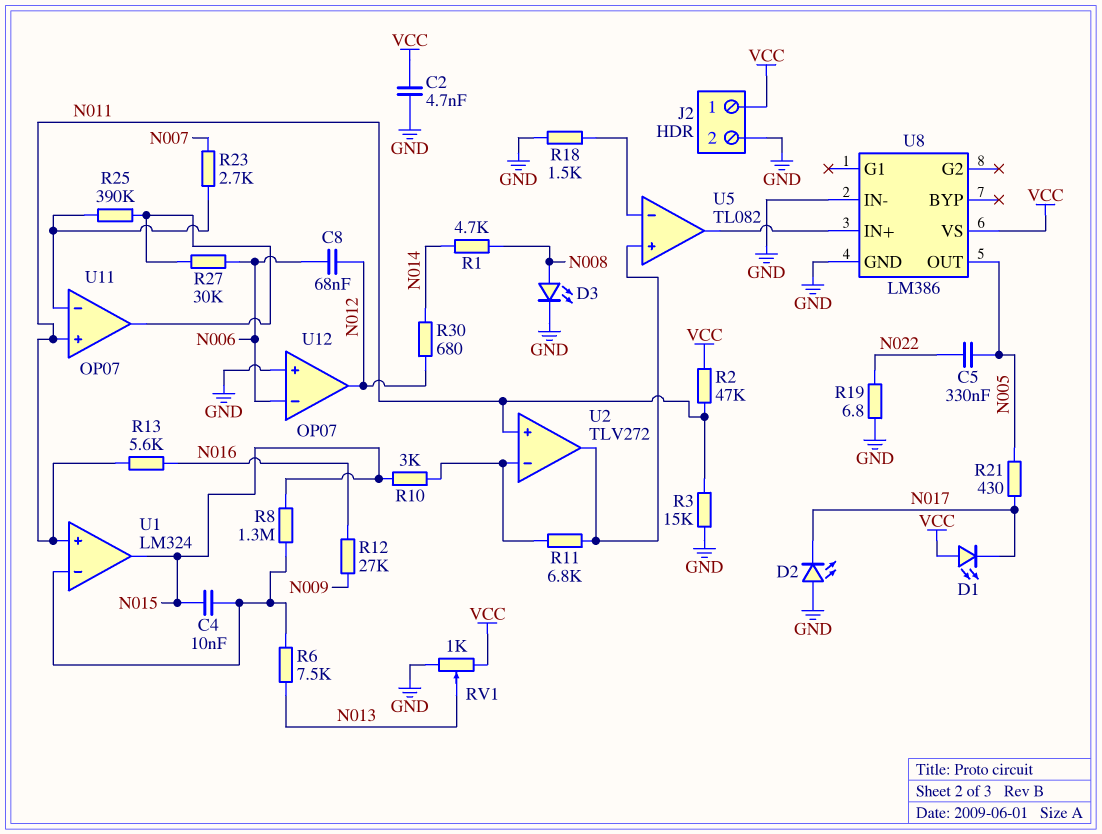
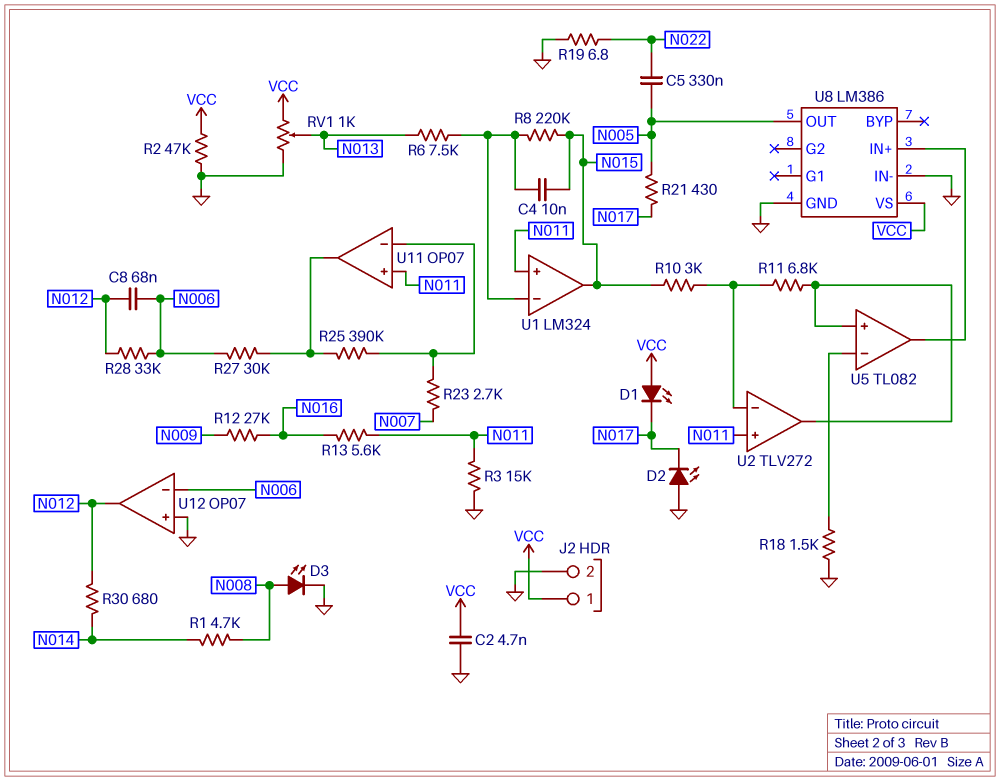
R2: 47k (N011, VCC) -> 47k (GND, VCC)
R8: 1.3M (N015, U1/in-) -> 220k (N015, U1/in-)
R28: none -> 33k (N006, N012)

